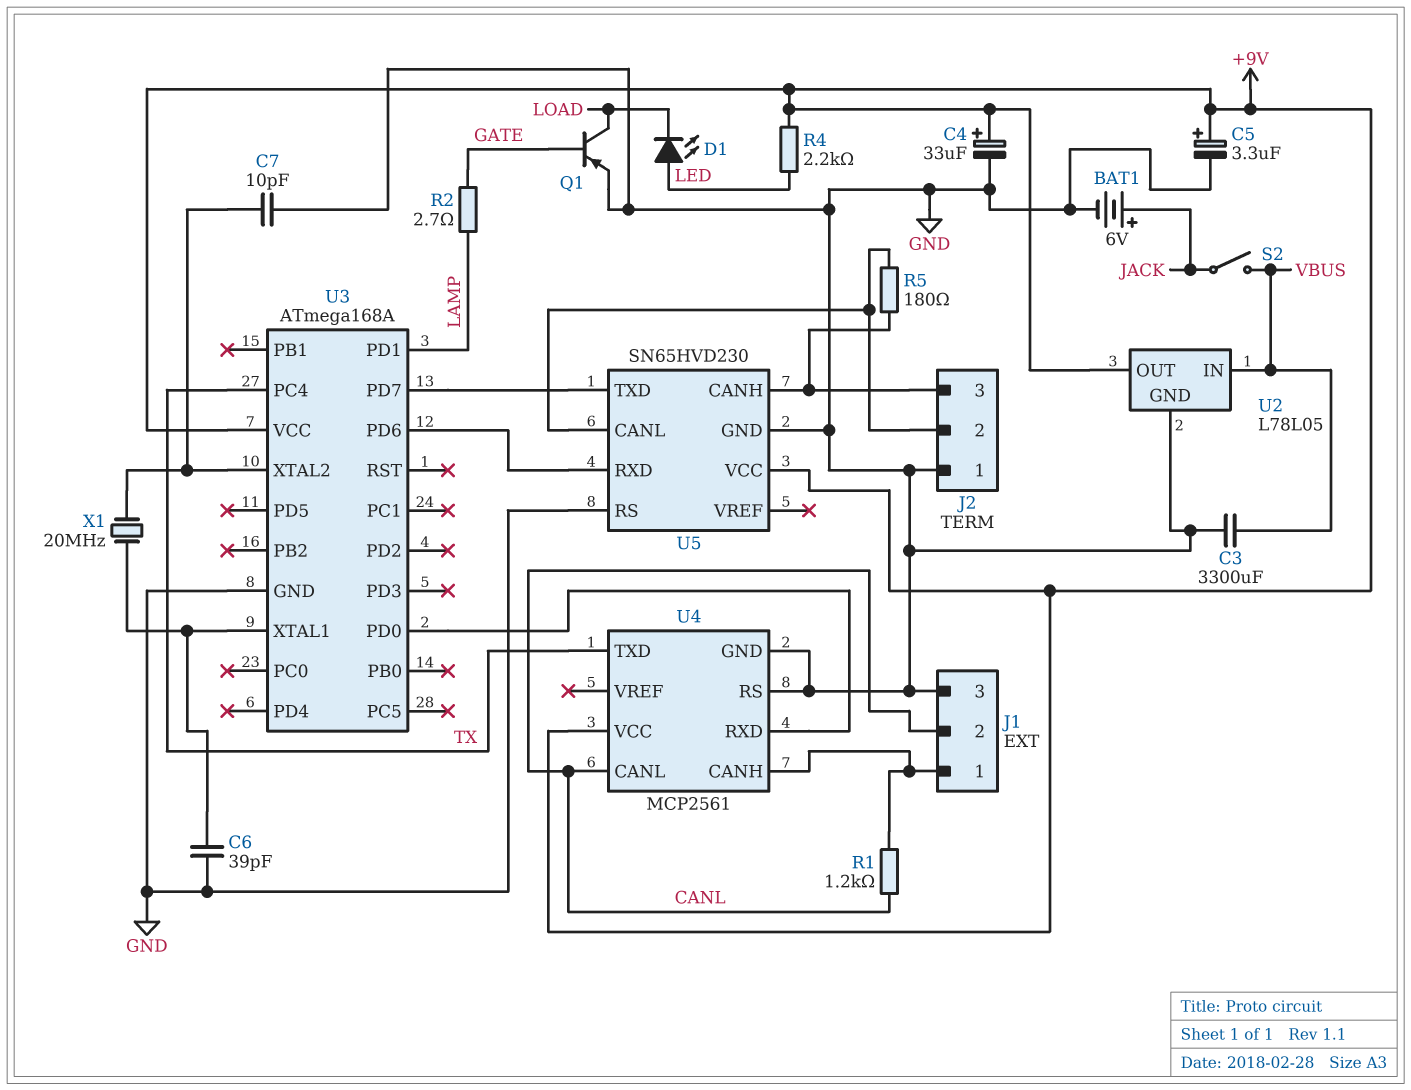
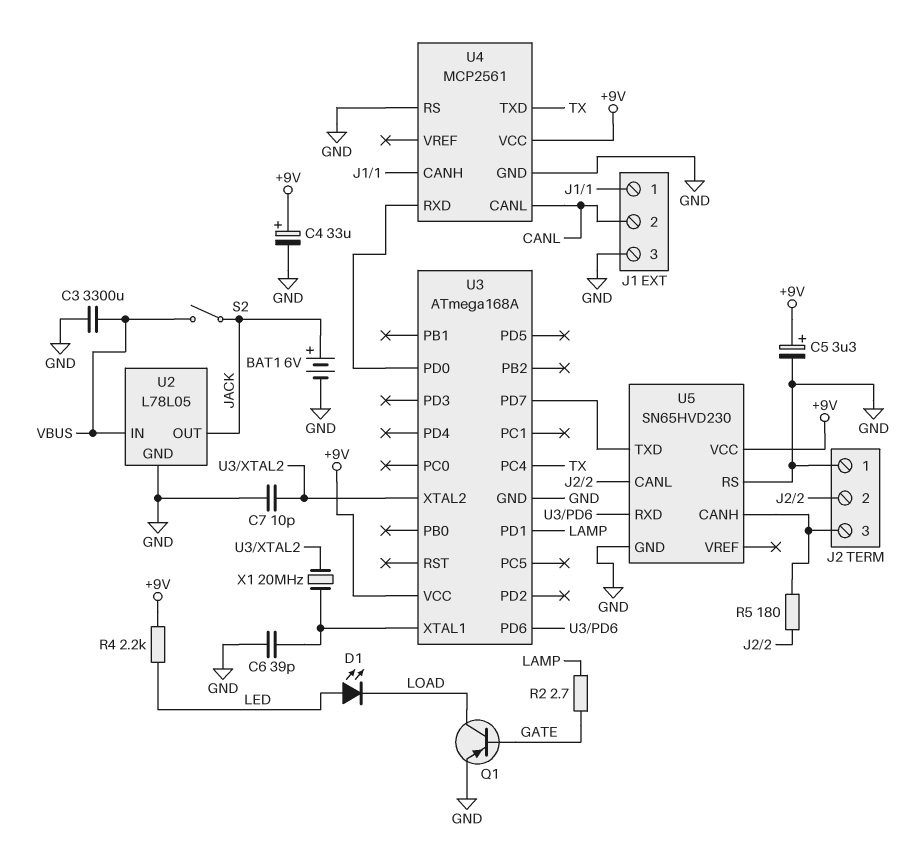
R1: 1.2k (CANL, J1/1) -> none
U2 pin OUT: +9V -> JACK

